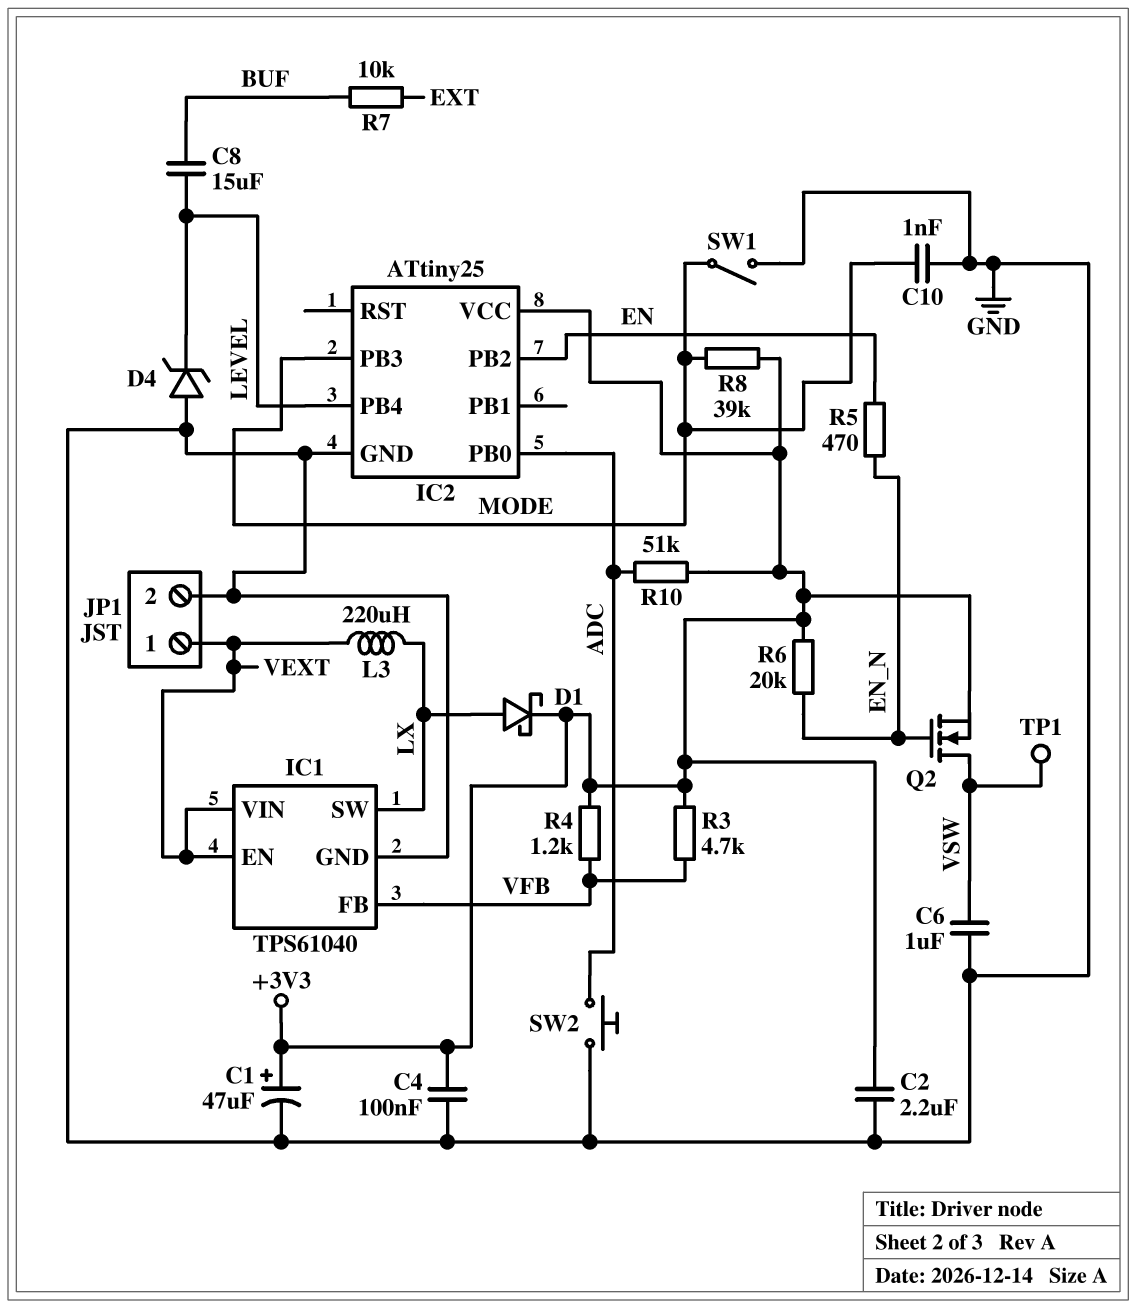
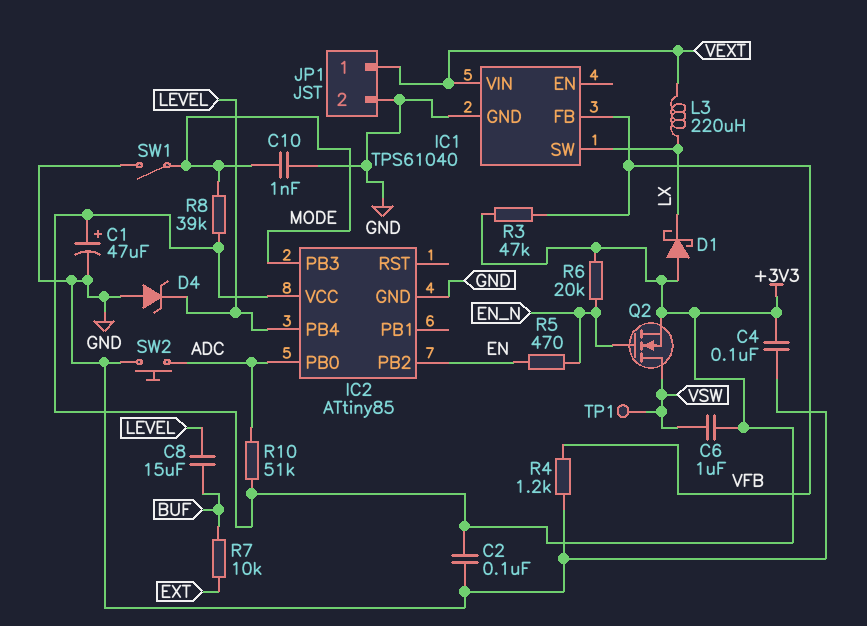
C2: 2.2uF (+3V3, GND) -> 100nF (+3V3, GND)
C6: 1uF (GND, VSW) -> 1uF (+3V3, VSW)
D1: schottky (A LX, K +3V3) -> schottky (A +3V3, K LX)
IC1 pin EN: VEXT -> none
IC2: ATtiny25 -> ATtiny85
R3: 4.7k (+3V3, VFB) -> 47k (+3V3, VFB)
R4: 1.2k (+3V3, VFB) -> 1.2k (GND, VFB)

